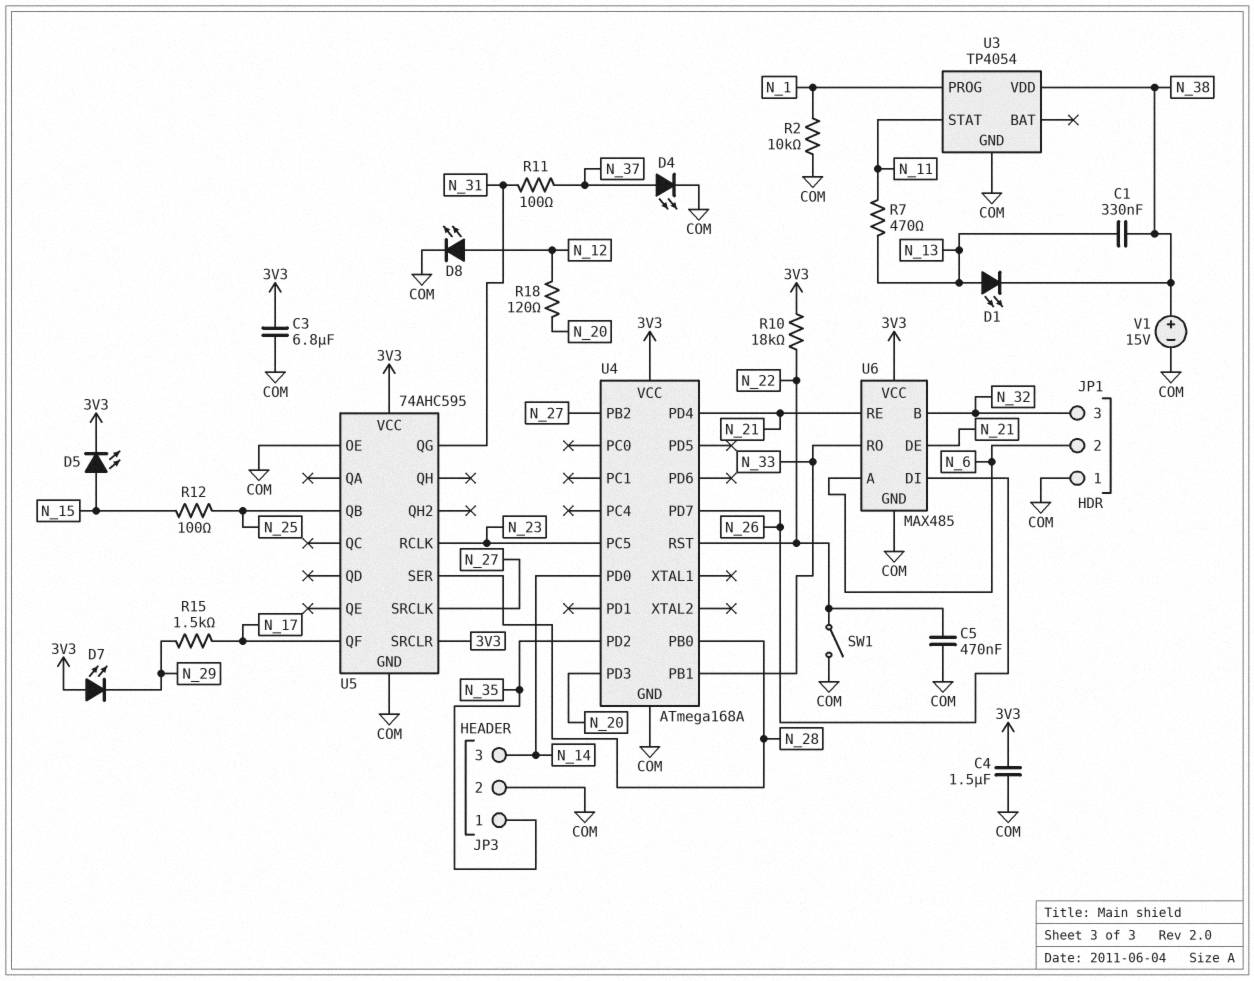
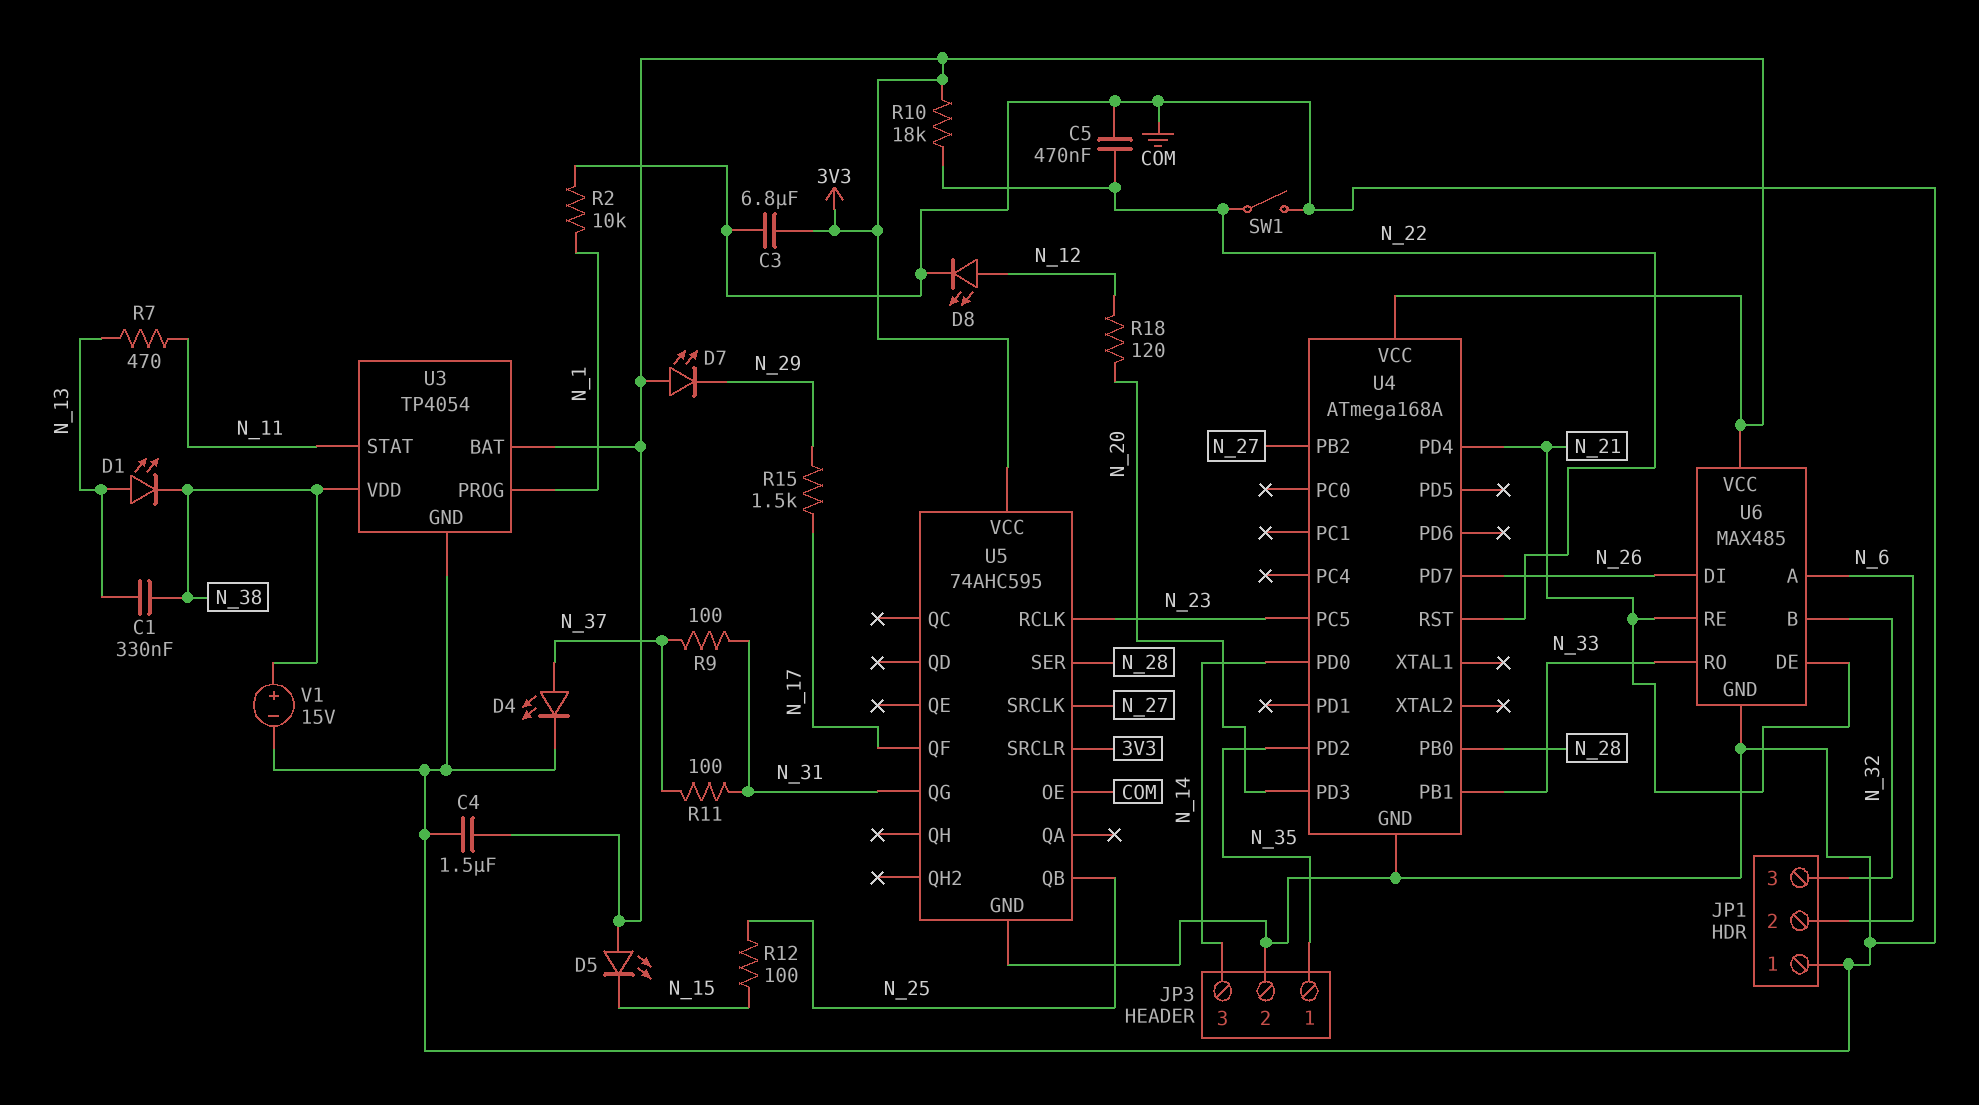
D5: LED (A N_15, K 3V3) -> LED (A 3V3, K N_15)
R9: none -> 100 (N_31, N_37)
U3 pin BAT: none -> 3V3

